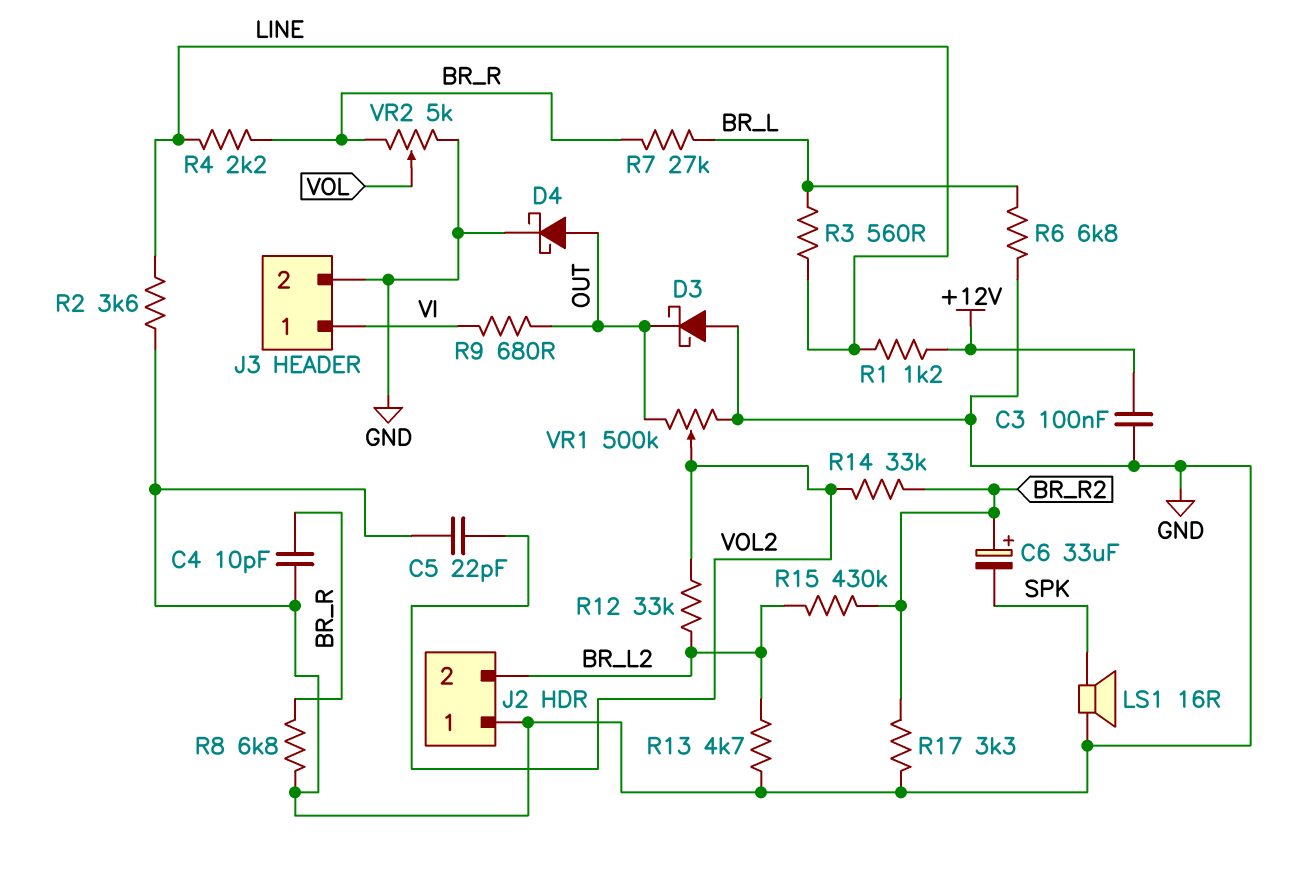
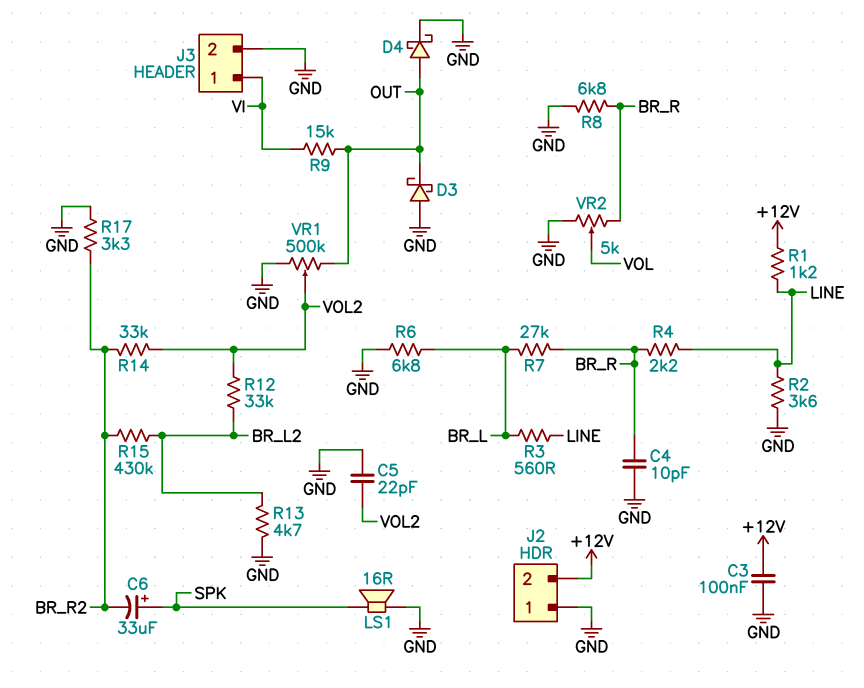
C6: 33uF (plus BR_R2, minus SPK) -> 33uF (plus SPK, minus BR_R2)
J2 pin 2: BR_L2 -> +12V
R9: 680 (OUT, VI) -> 15k (OUT, VI)

